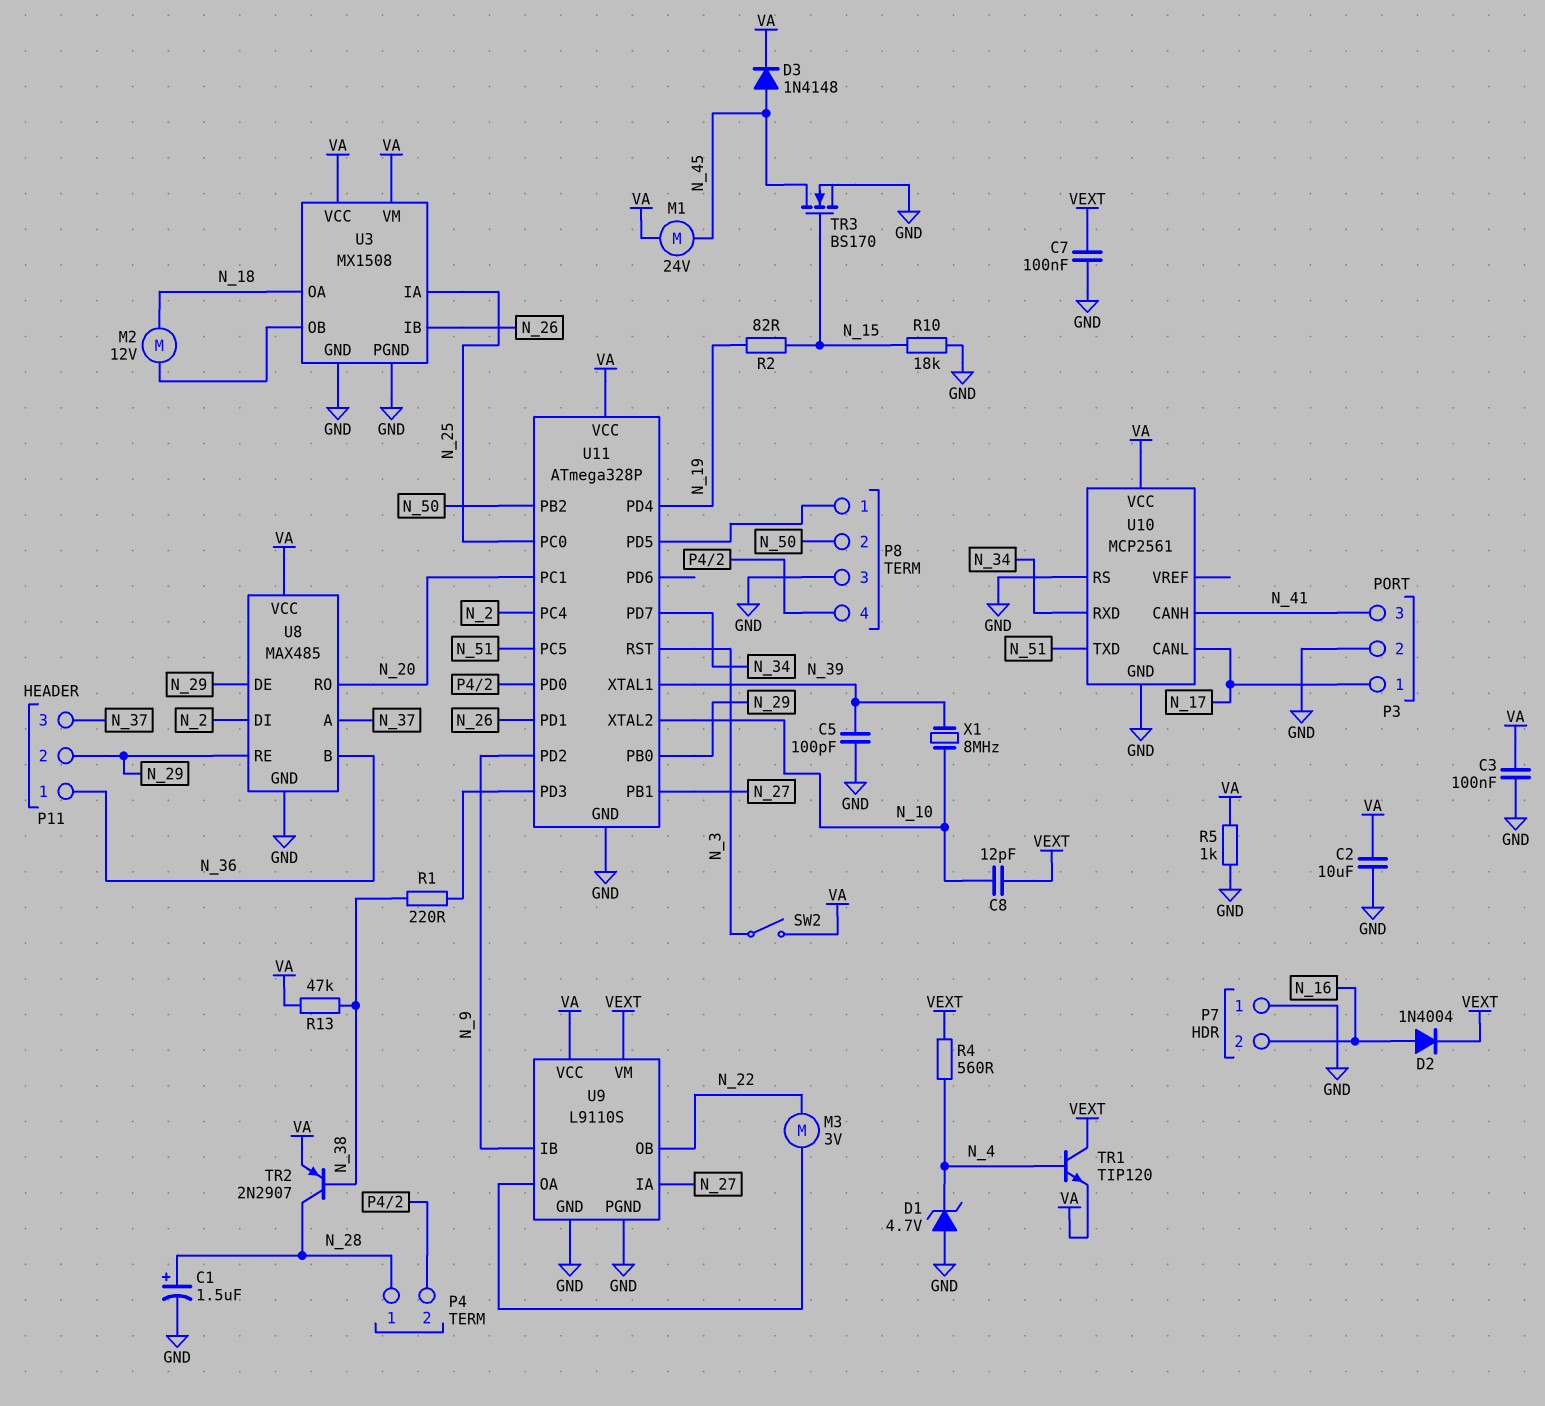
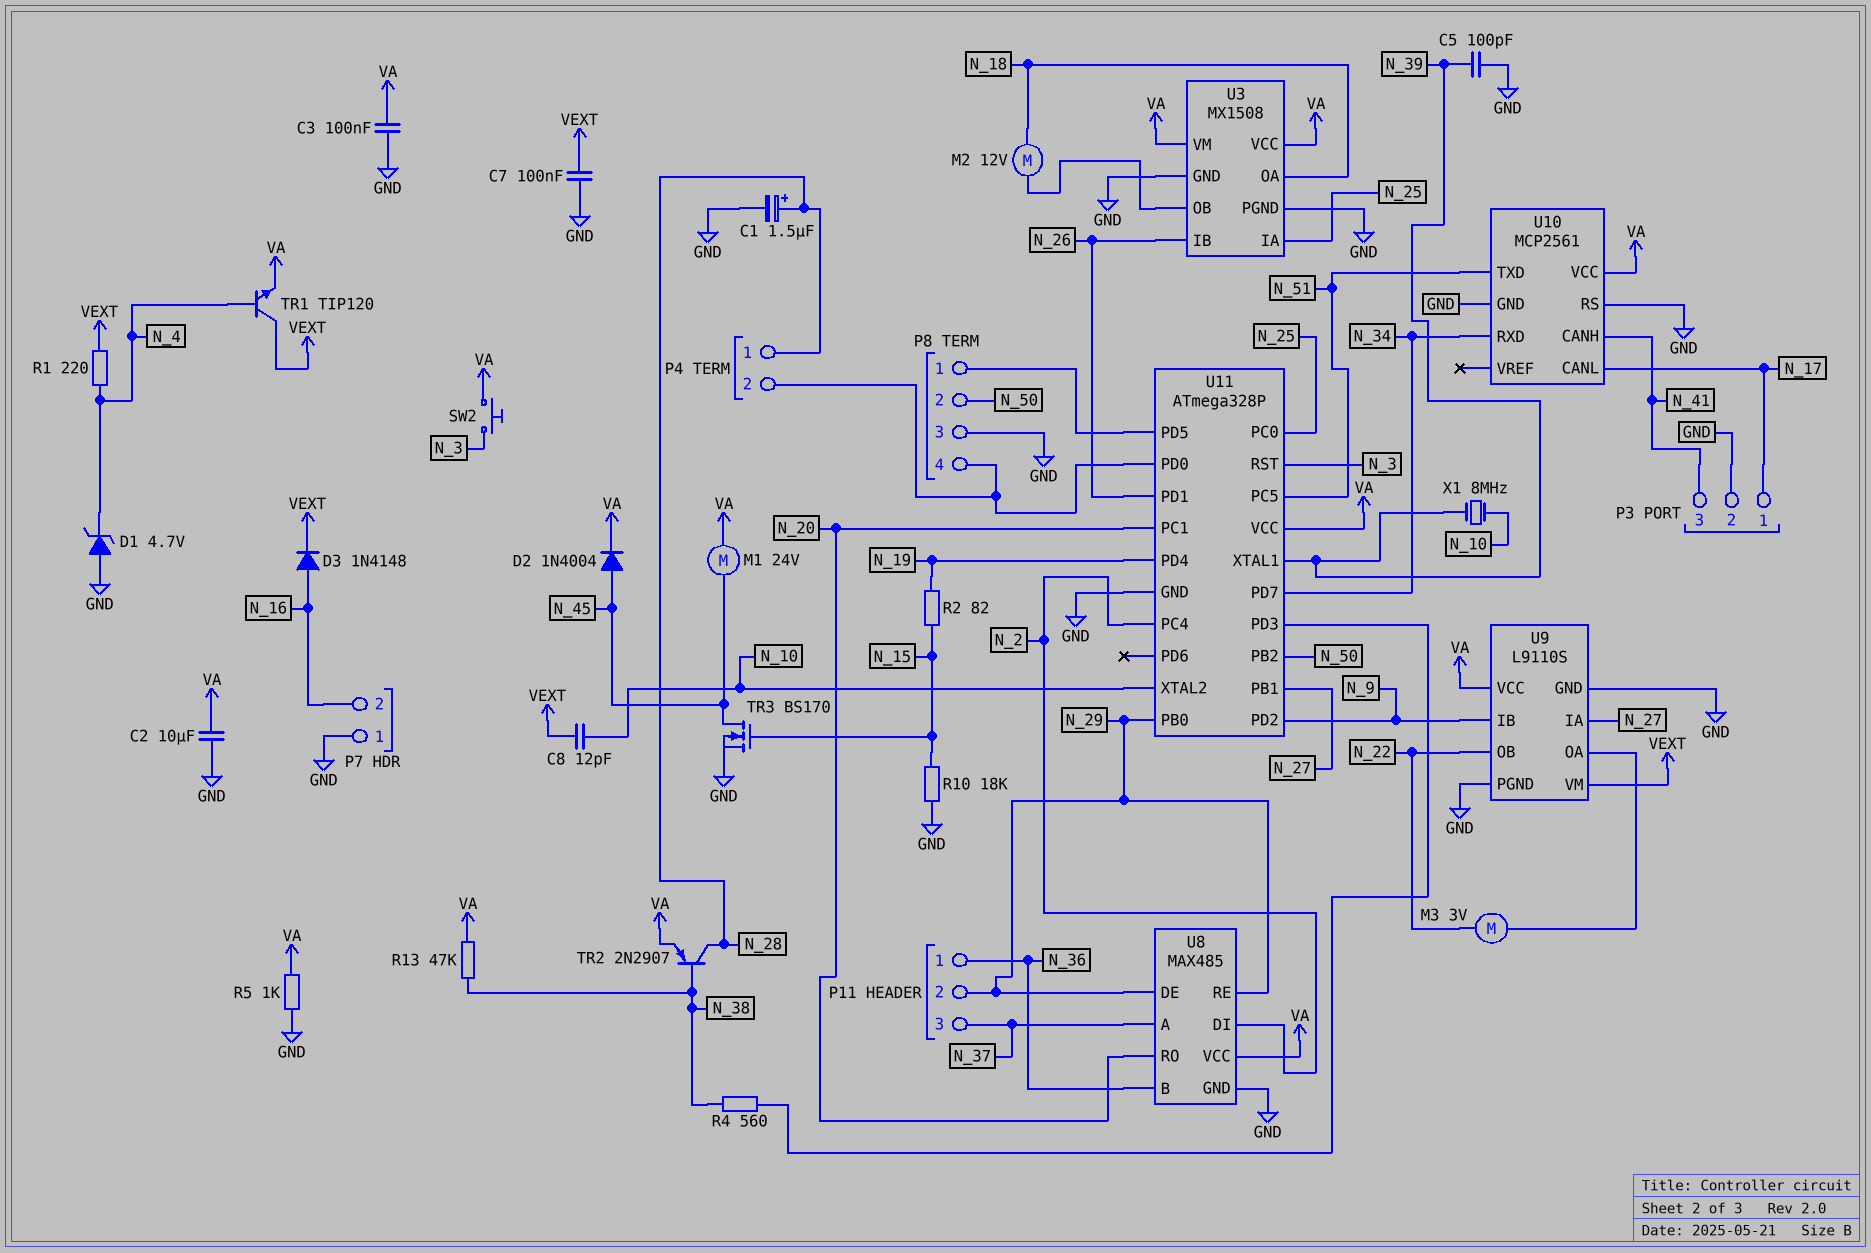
D2: diode 1N4004 (A N_16, K VEXT) -> diode 1N4004 (A N_45, K VA)
D3: diode 1N4148 (A N_45, K VA) -> diode 1N4148 (A N_16, K VEXT)
R1: 220 (N_38, U11/PD3) -> 220 (N_4, VEXT)
R4: 560 (N_4, VEXT) -> 560 (N_38, U11/PD3)
SW2: switch (N_3, VA) -> button (N_3, VA)

